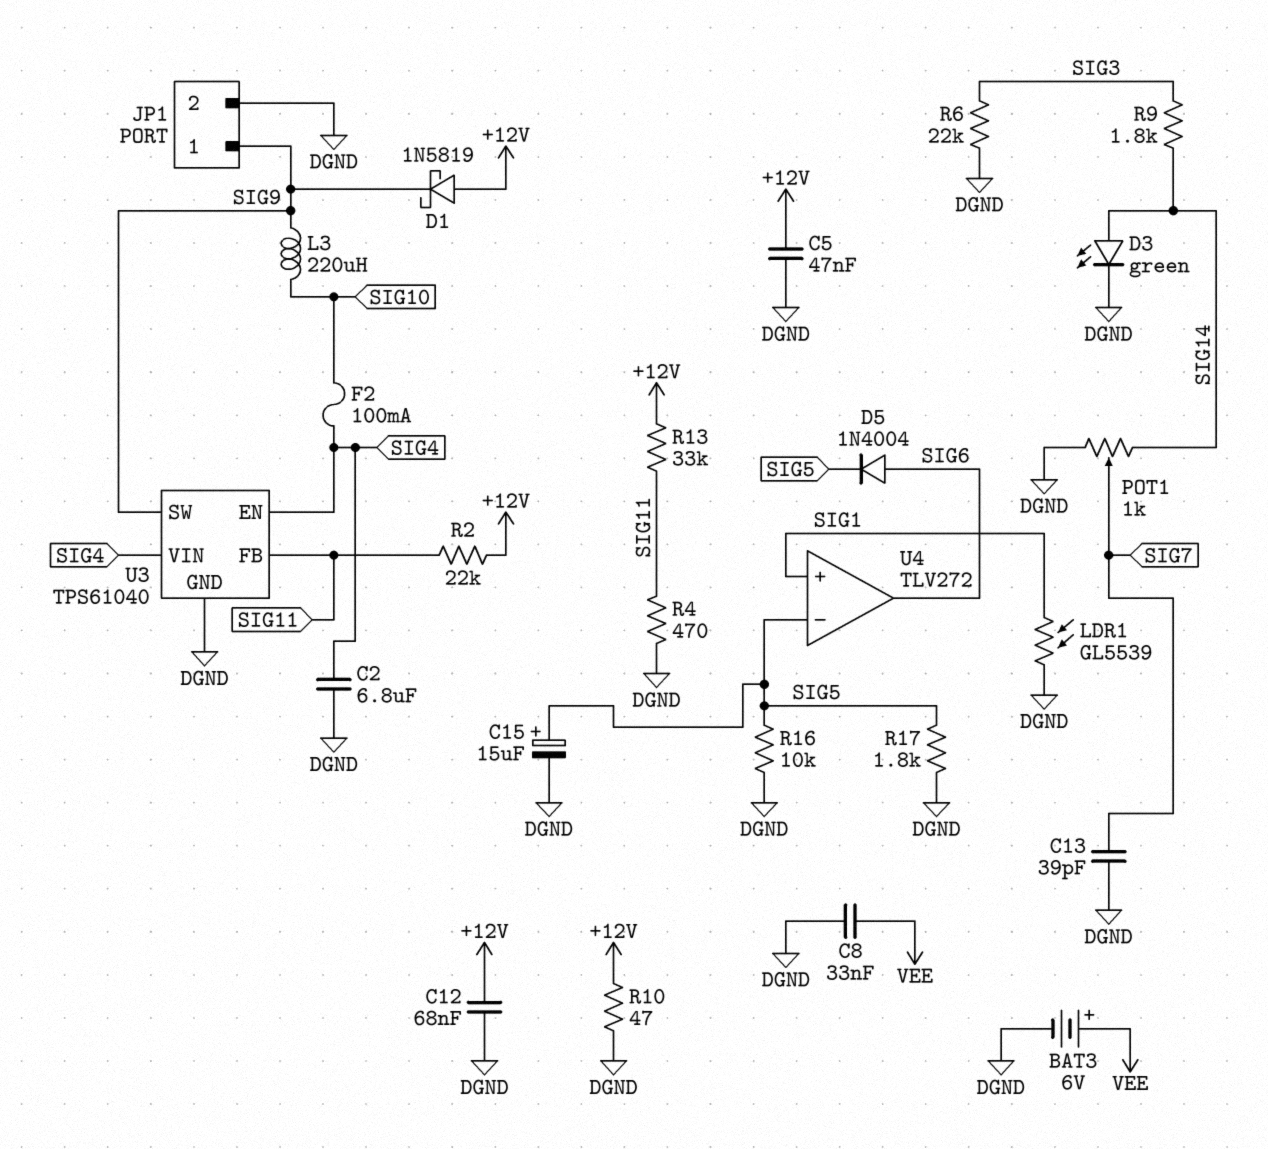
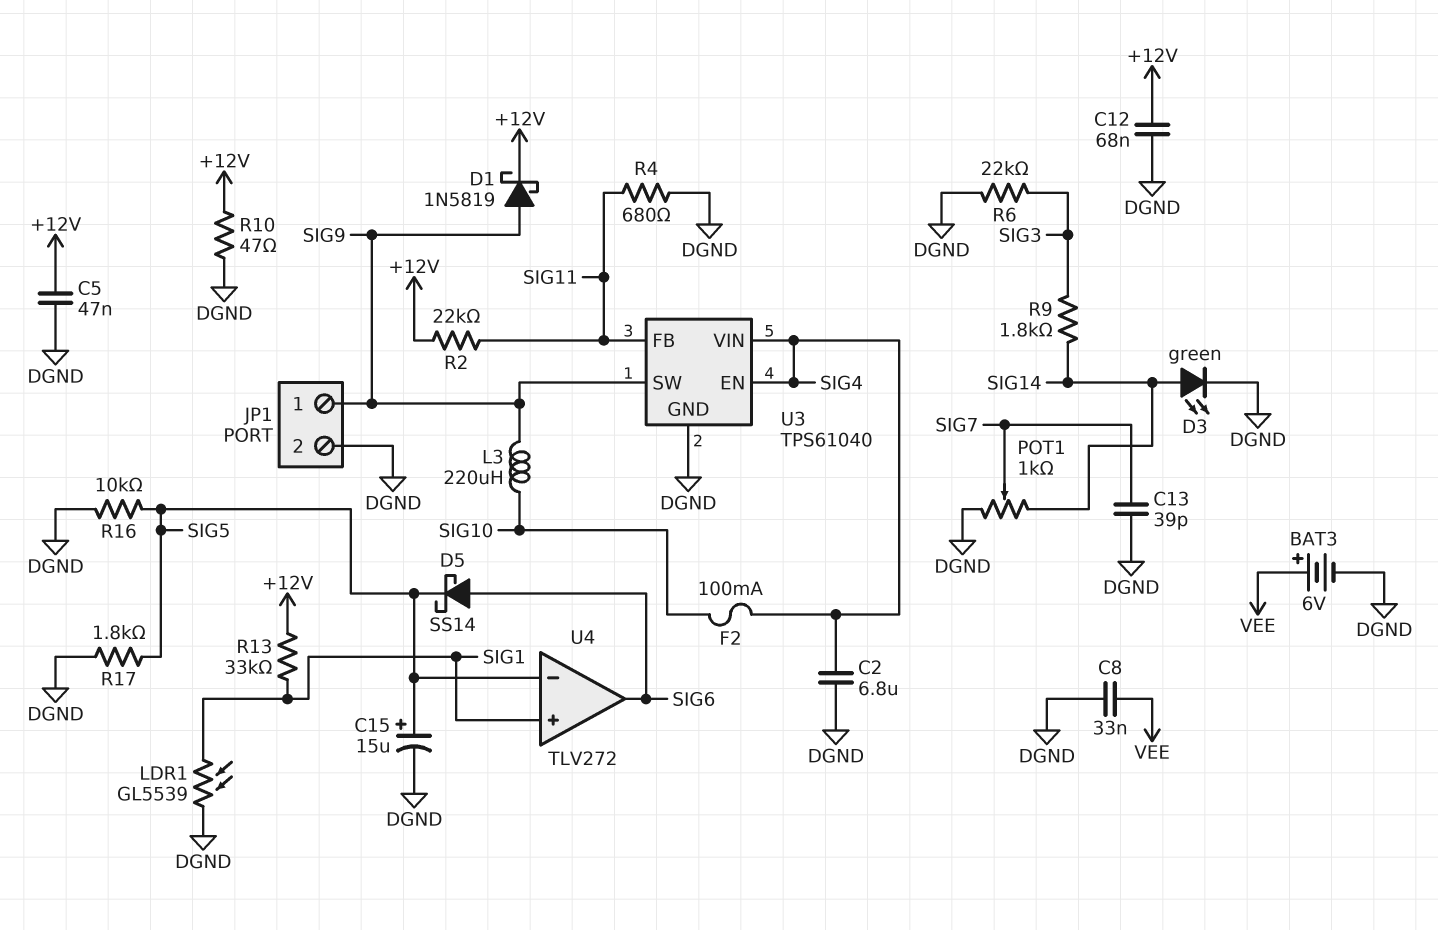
D1: schottky 1N5819 (A +12V, K SIG9) -> schottky 1N5819 (A SIG9, K +12V)
D5: diode 1N4004 (A SIG6, K SIG5) -> schottky SS14 (A SIG6, K SIG5)
R4: 470 (DGND, SIG11) -> 680 (DGND, SIG11)
R13: 33k (+12V, SIG11) -> 33k (+12V, SIG1)

